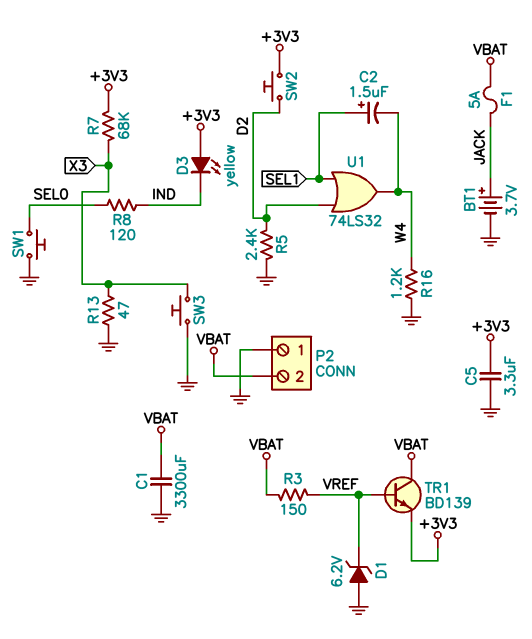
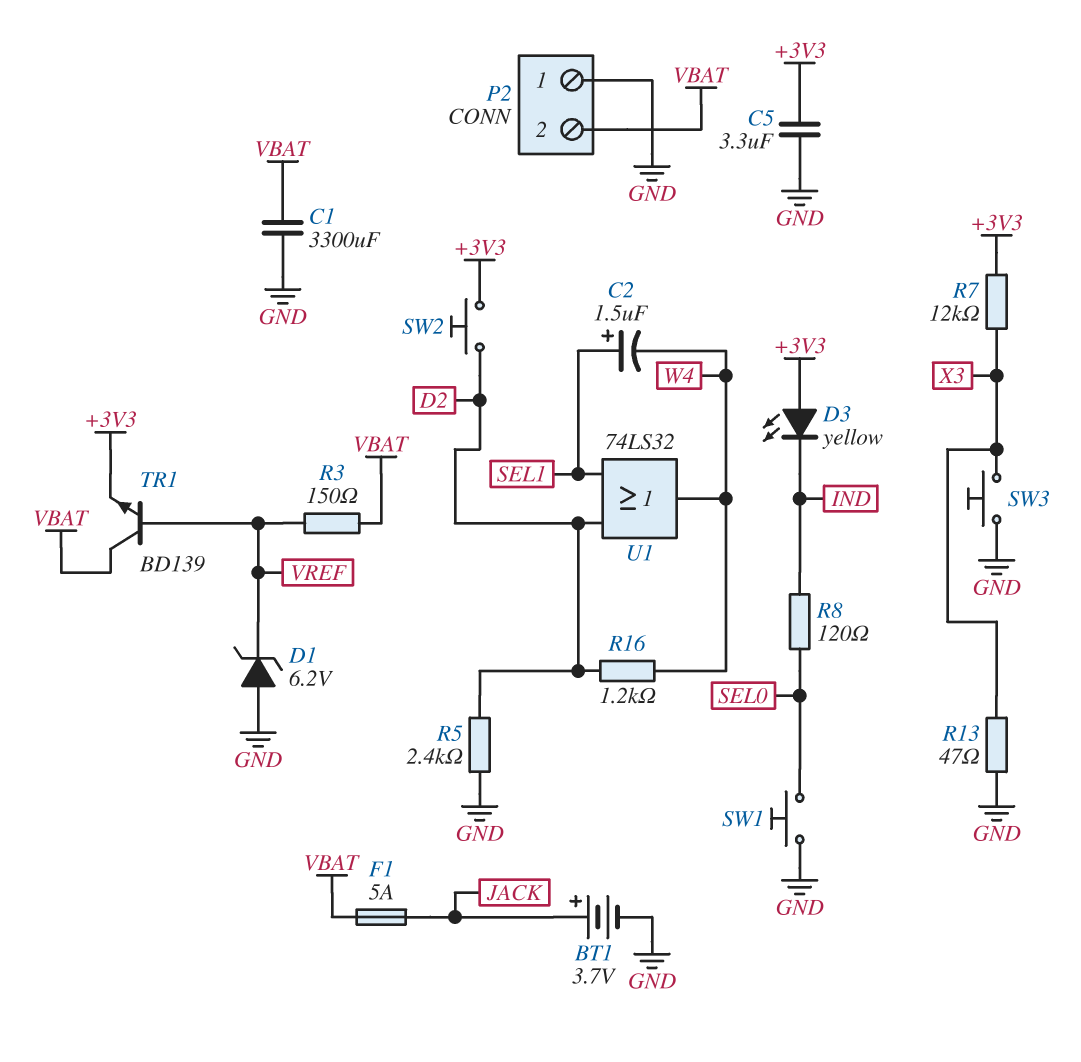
R7: 68k (+3V3, X3) -> 12k (+3V3, X3)
R16: 1.2k (GND, W4) -> 1.2k (D2, W4)

